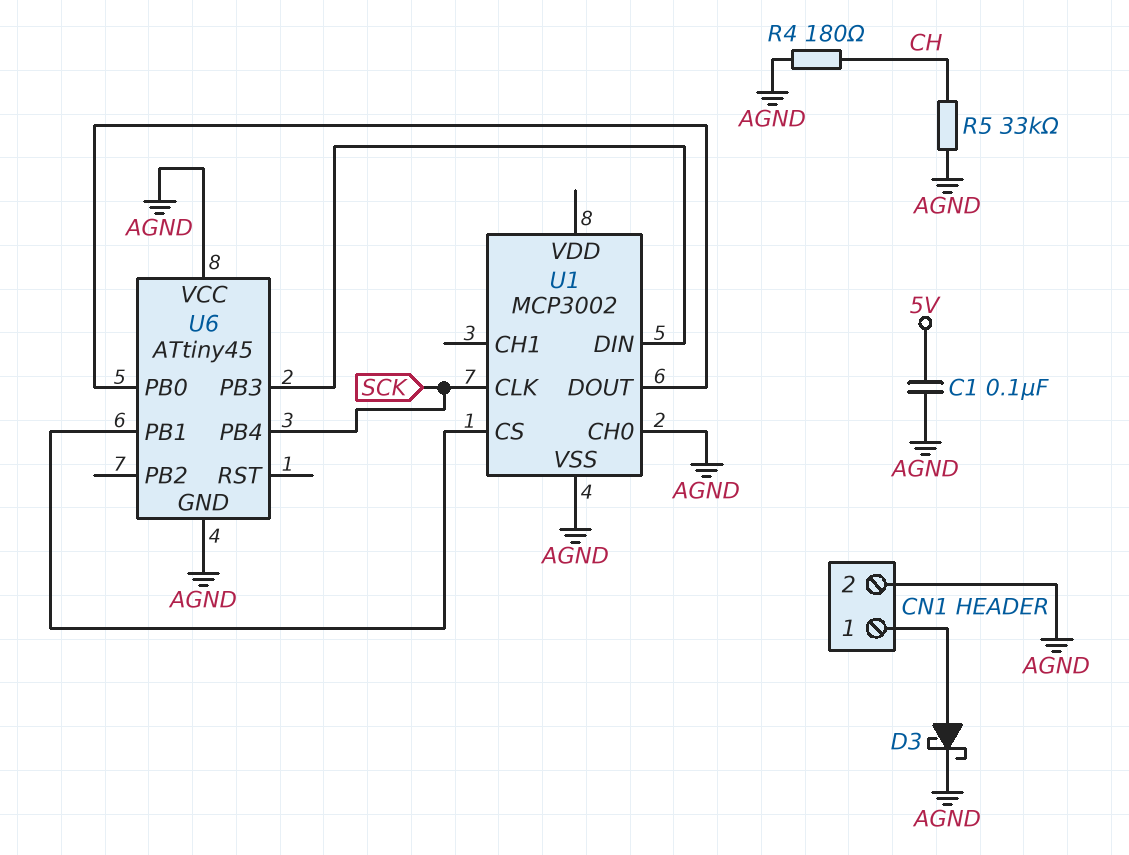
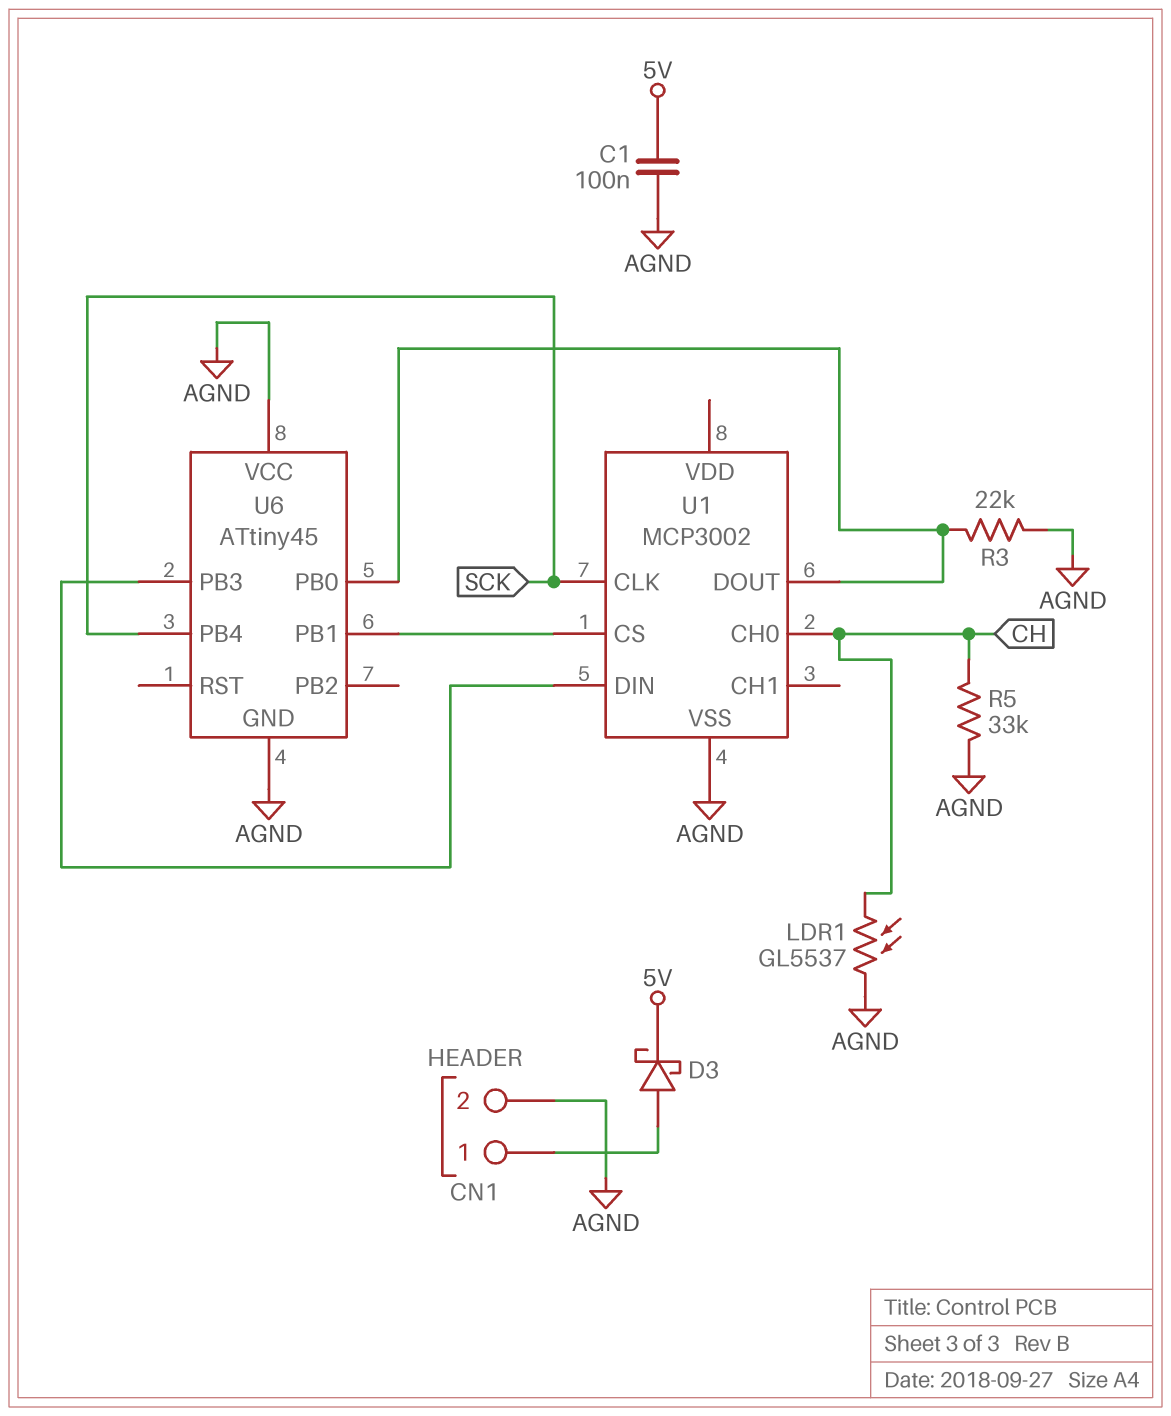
D3: schottky (A CN1/1, K AGND) -> schottky (A CN1/1, K 5V)
LDR1: none -> GL5537 (AGND, CH)
R3: none -> 22k (AGND, U1/DOUT)
R4: 180 (AGND, CH) -> none
U1 pin CH0: AGND -> CH

